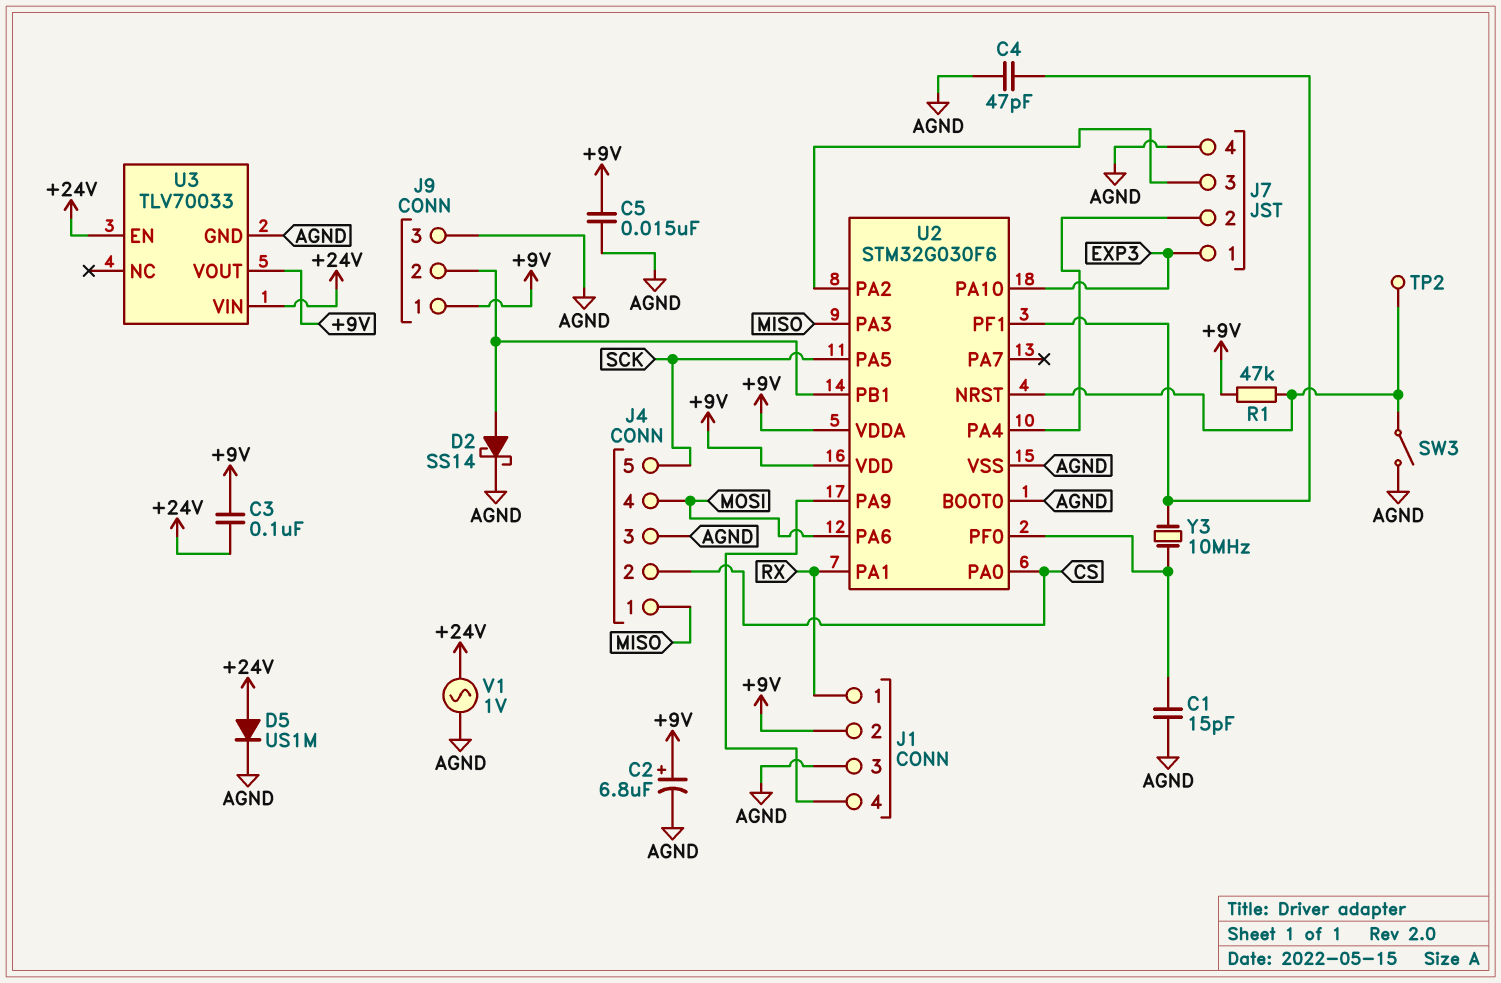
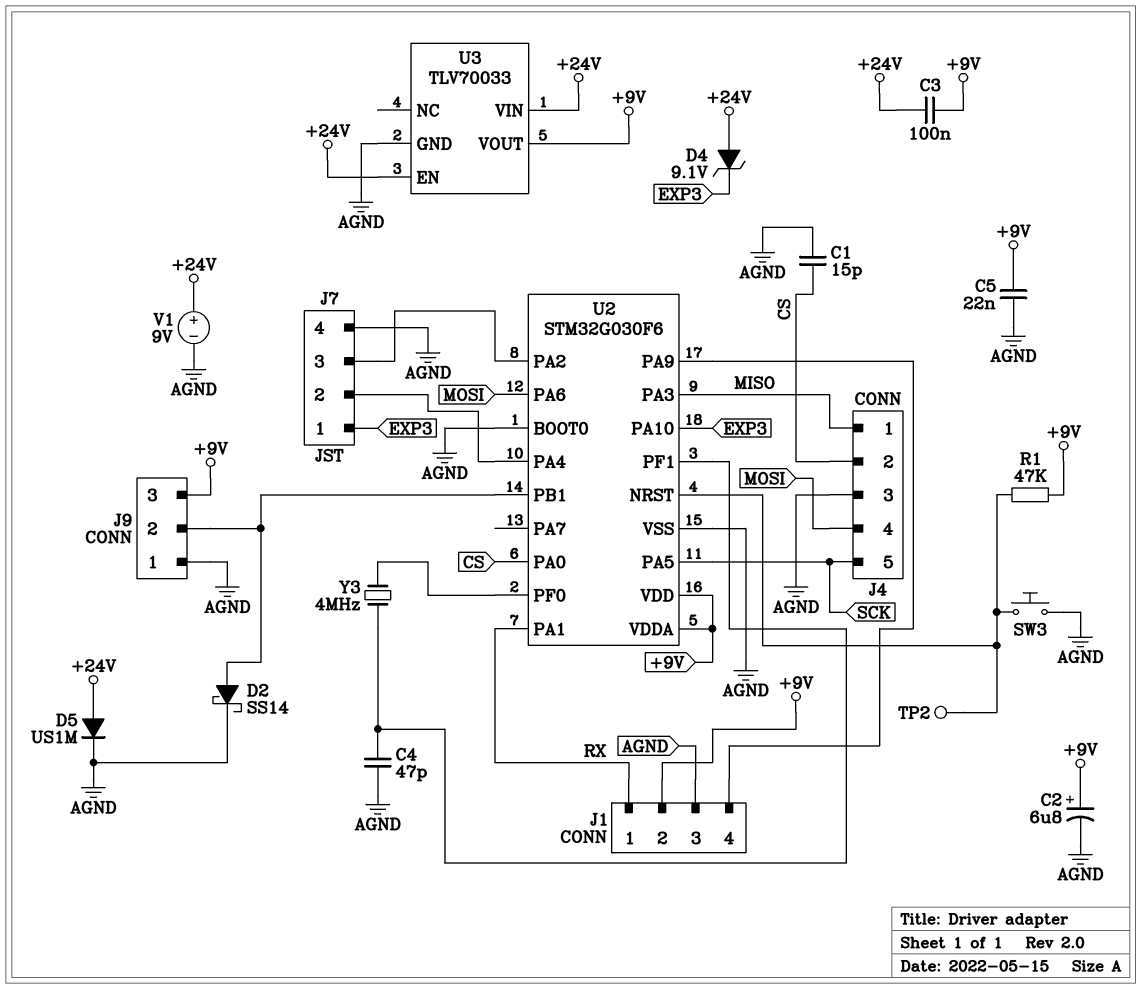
C1: 15pF (AGND, U2/PF0) -> 15pF (AGND, CS)
C5: 15nF (+9V, AGND) -> 22nF (+9V, AGND)
D4: none -> zener 9.1V (A +24V, K EXP3)
J9 pin 1: +9V -> AGND
J9 pin 3: AGND -> +9V
SW3: switch (AGND, U2/NRST) -> button (AGND, U2/NRST)
V1: AC 1V (+24V, AGND) -> 9V (plus +24V, minus AGND)
Y3: 10MHz (U2/PF0, U2/PF1) -> 4MHz (U2/PF0, U2/PF1)

